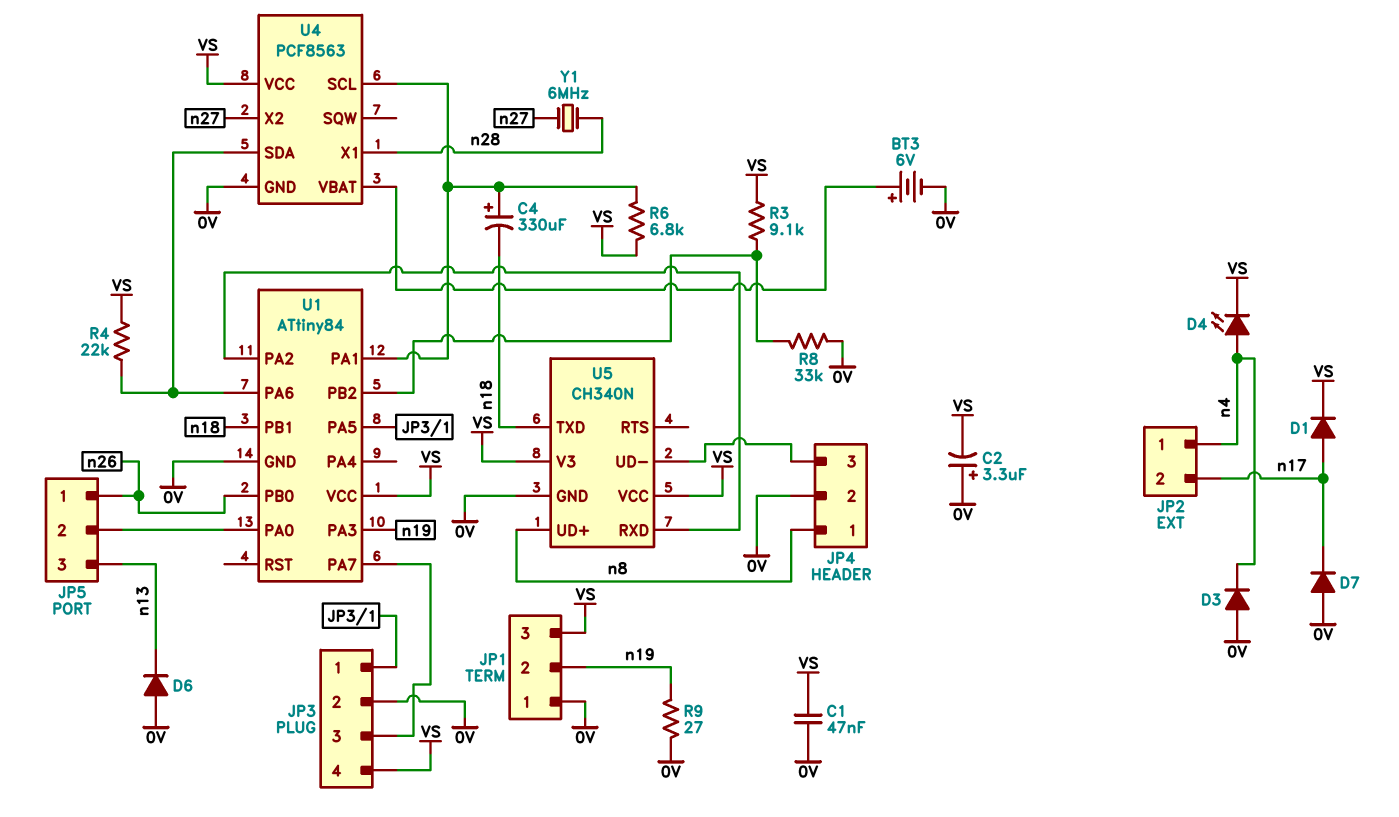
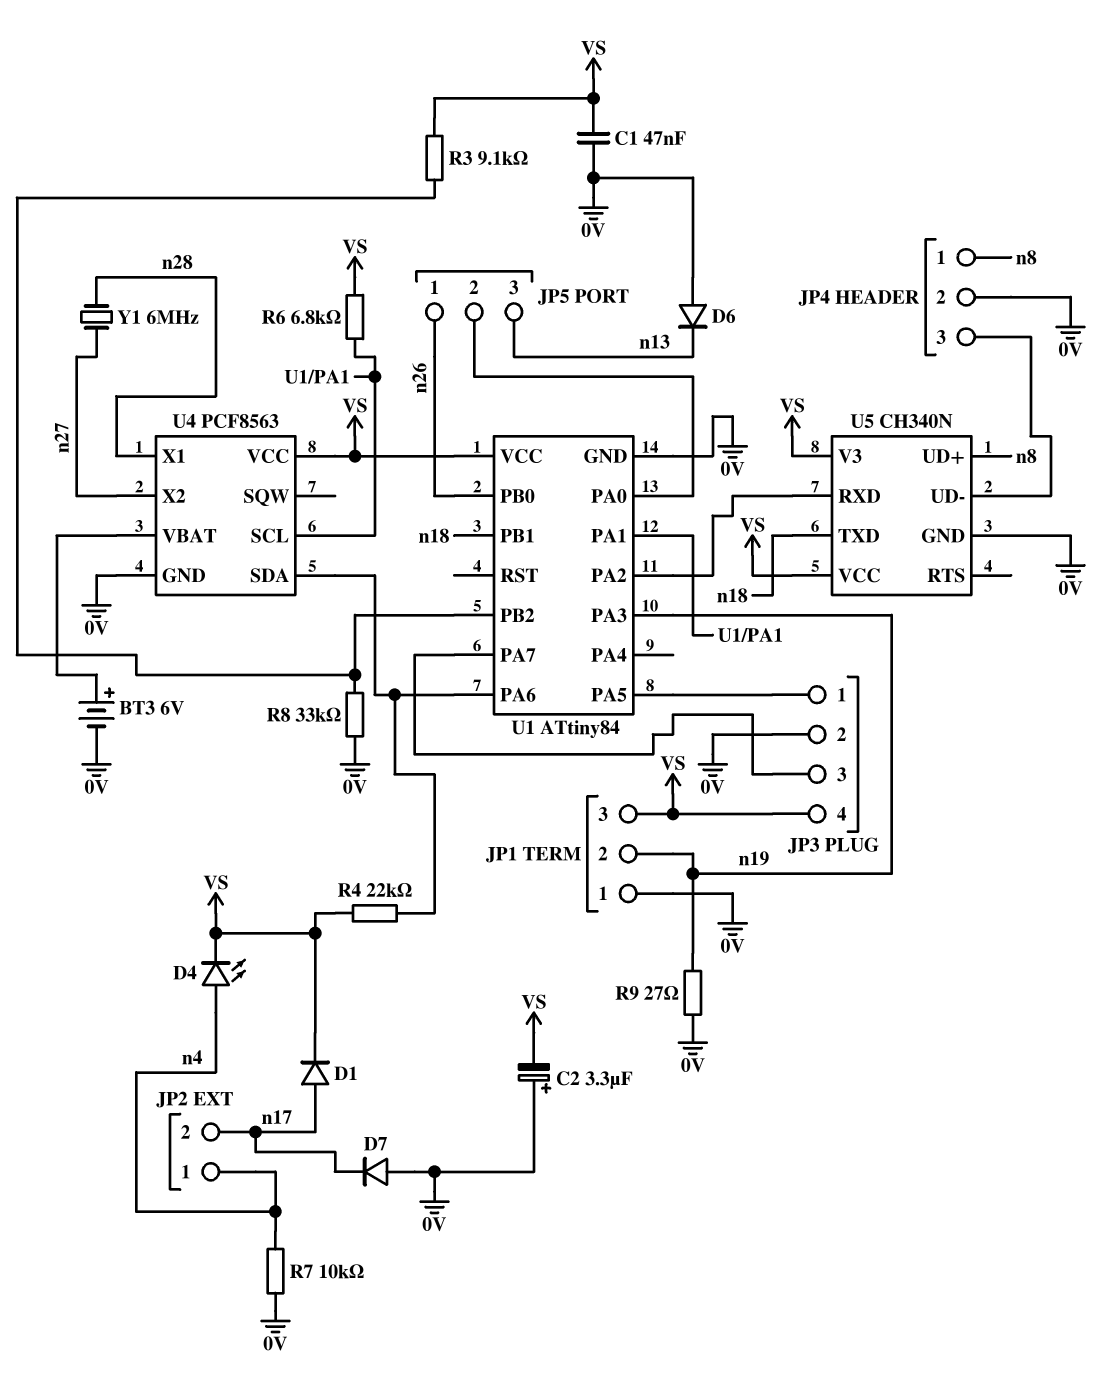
C4: 330uF (plus U1/PA1, minus n18) -> none
D3: diode (A 0V, K n4) -> none
R7: none -> 10k (0V, n4)

